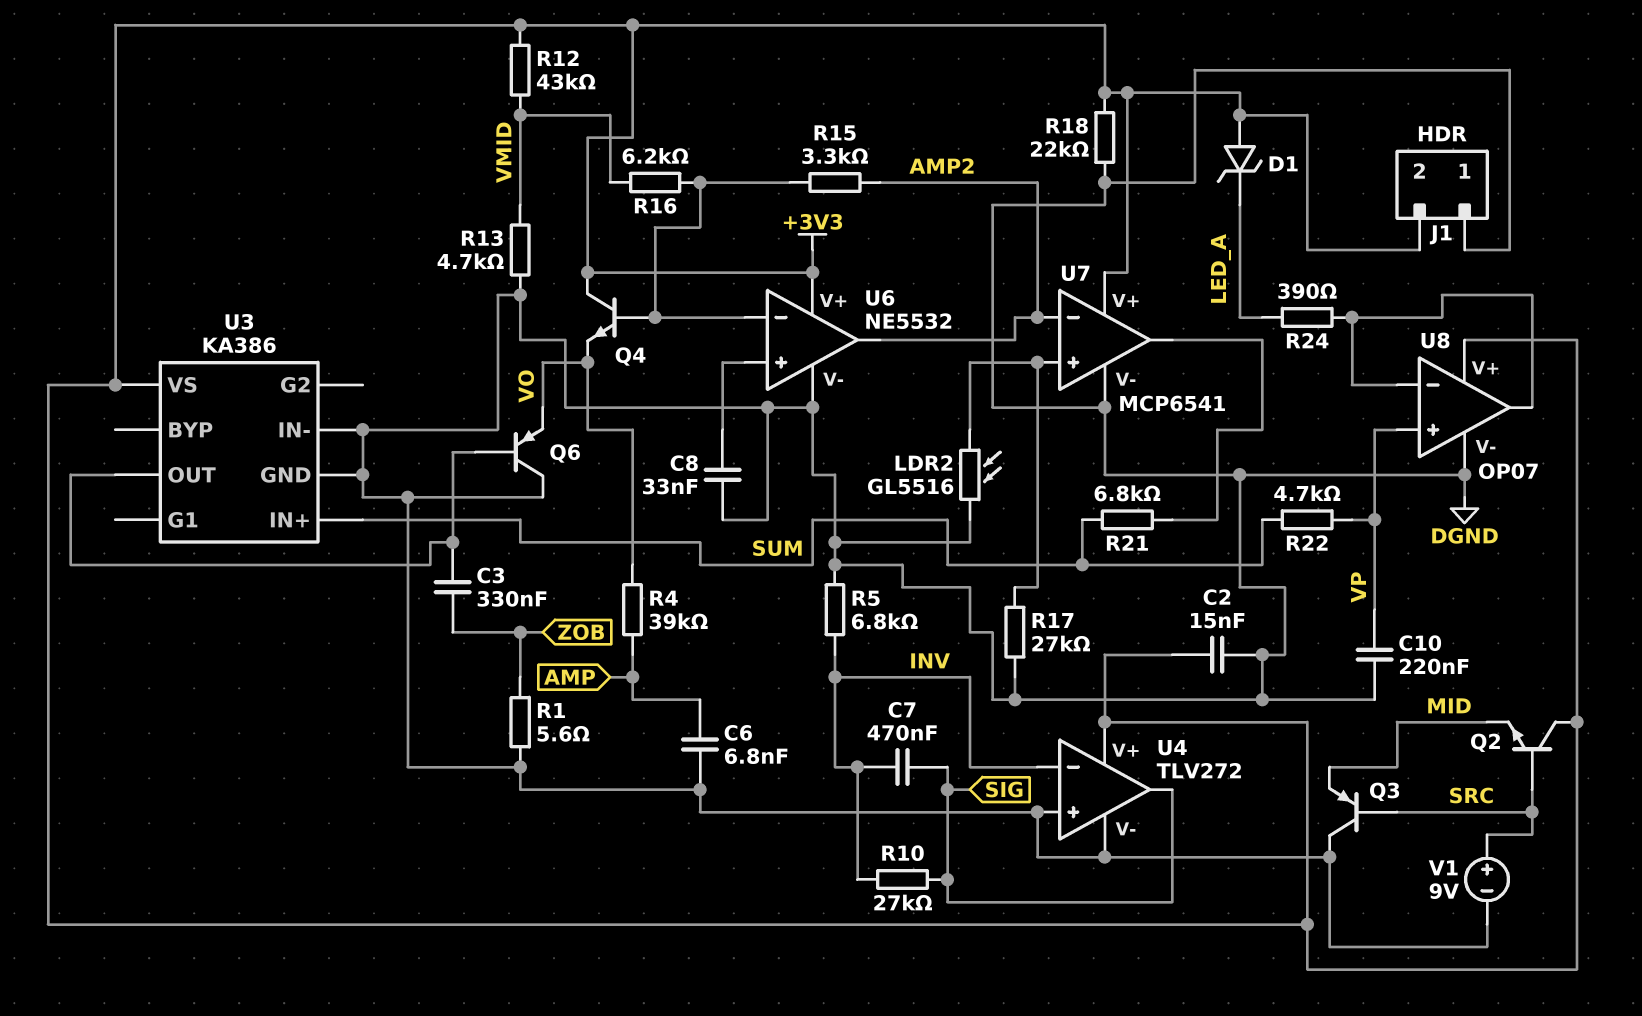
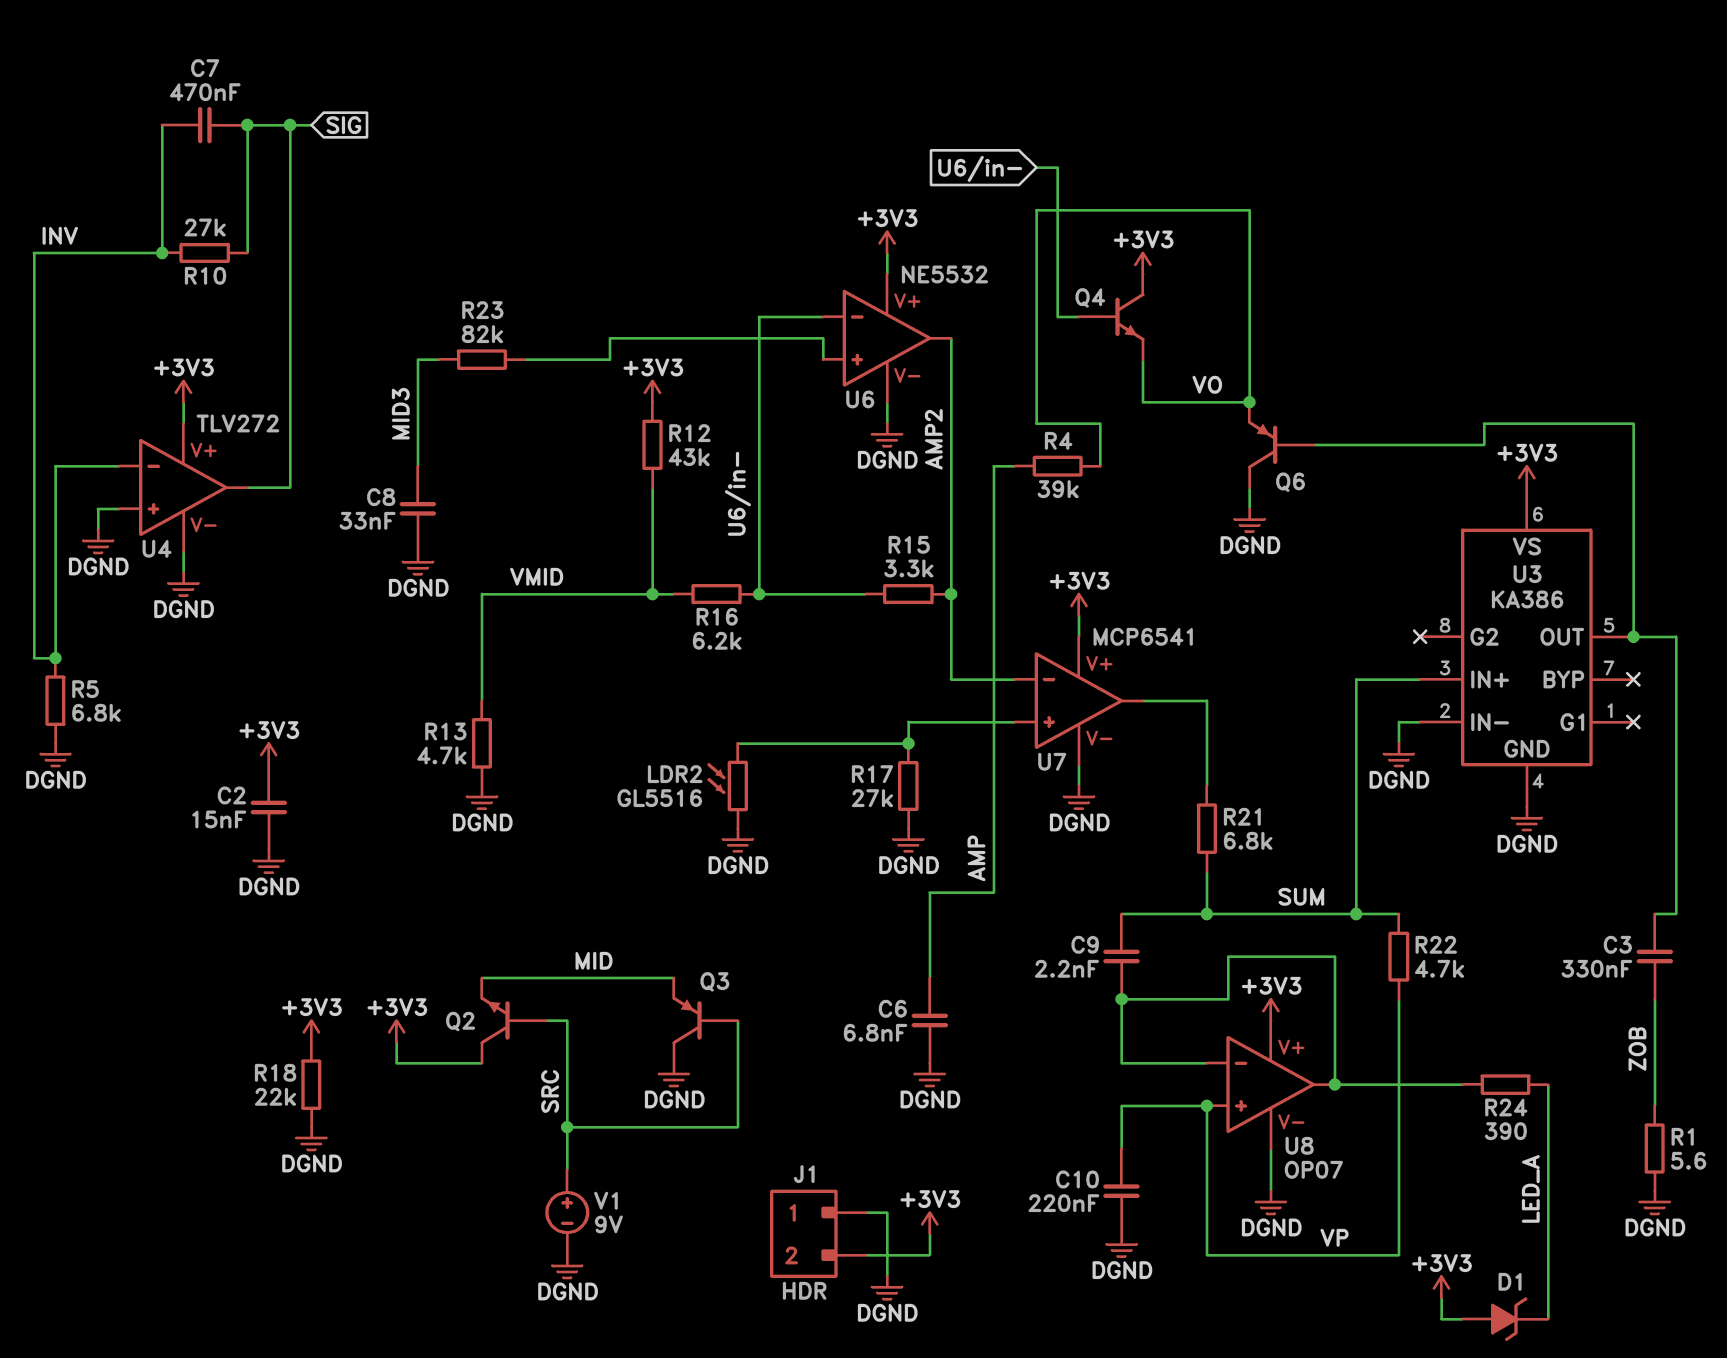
C8: 33nF (DGND, U6/in+) -> 33nF (DGND, MID3)
C9: none -> 2.2nF (SUM, U8/in-)
R23: none -> 82k (MID3, U6/in+)

